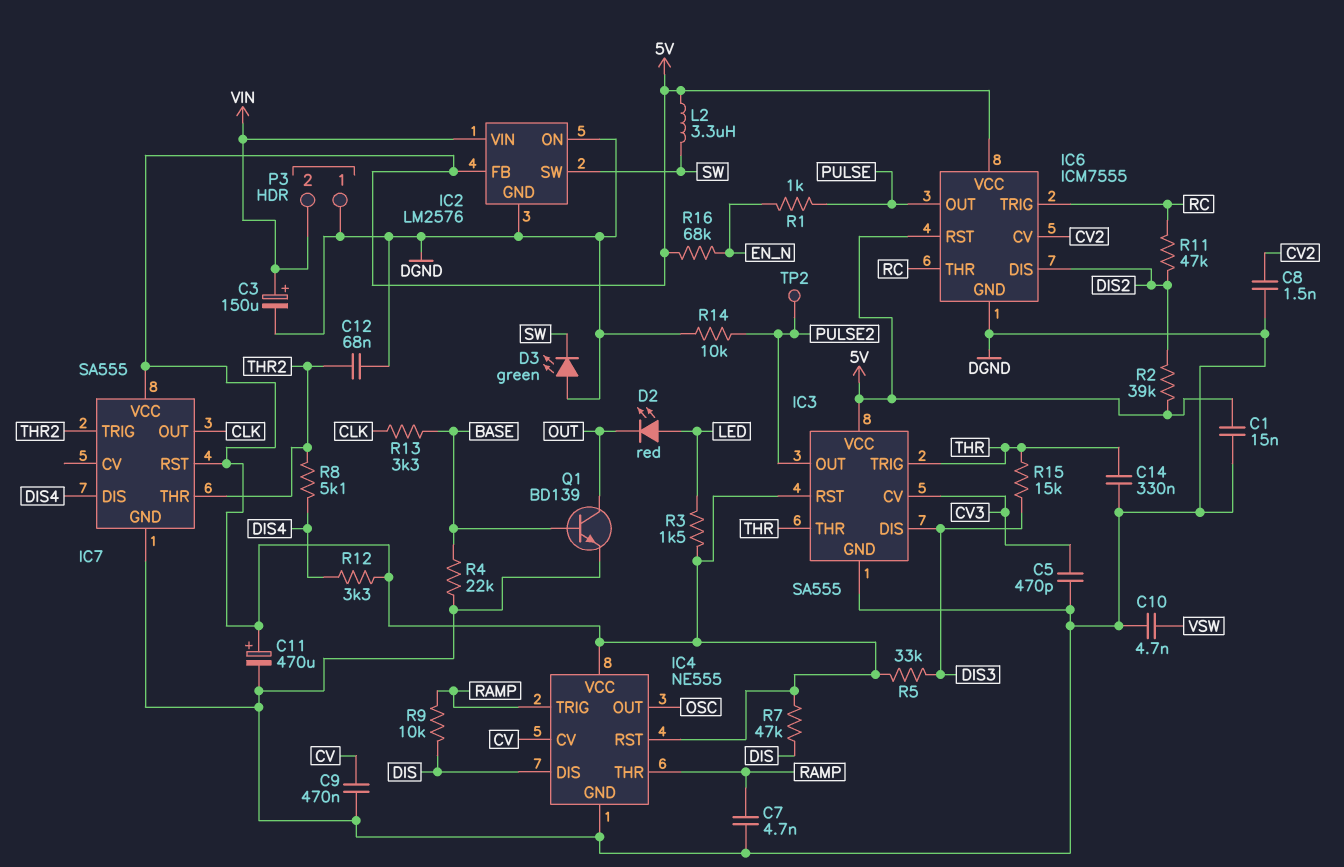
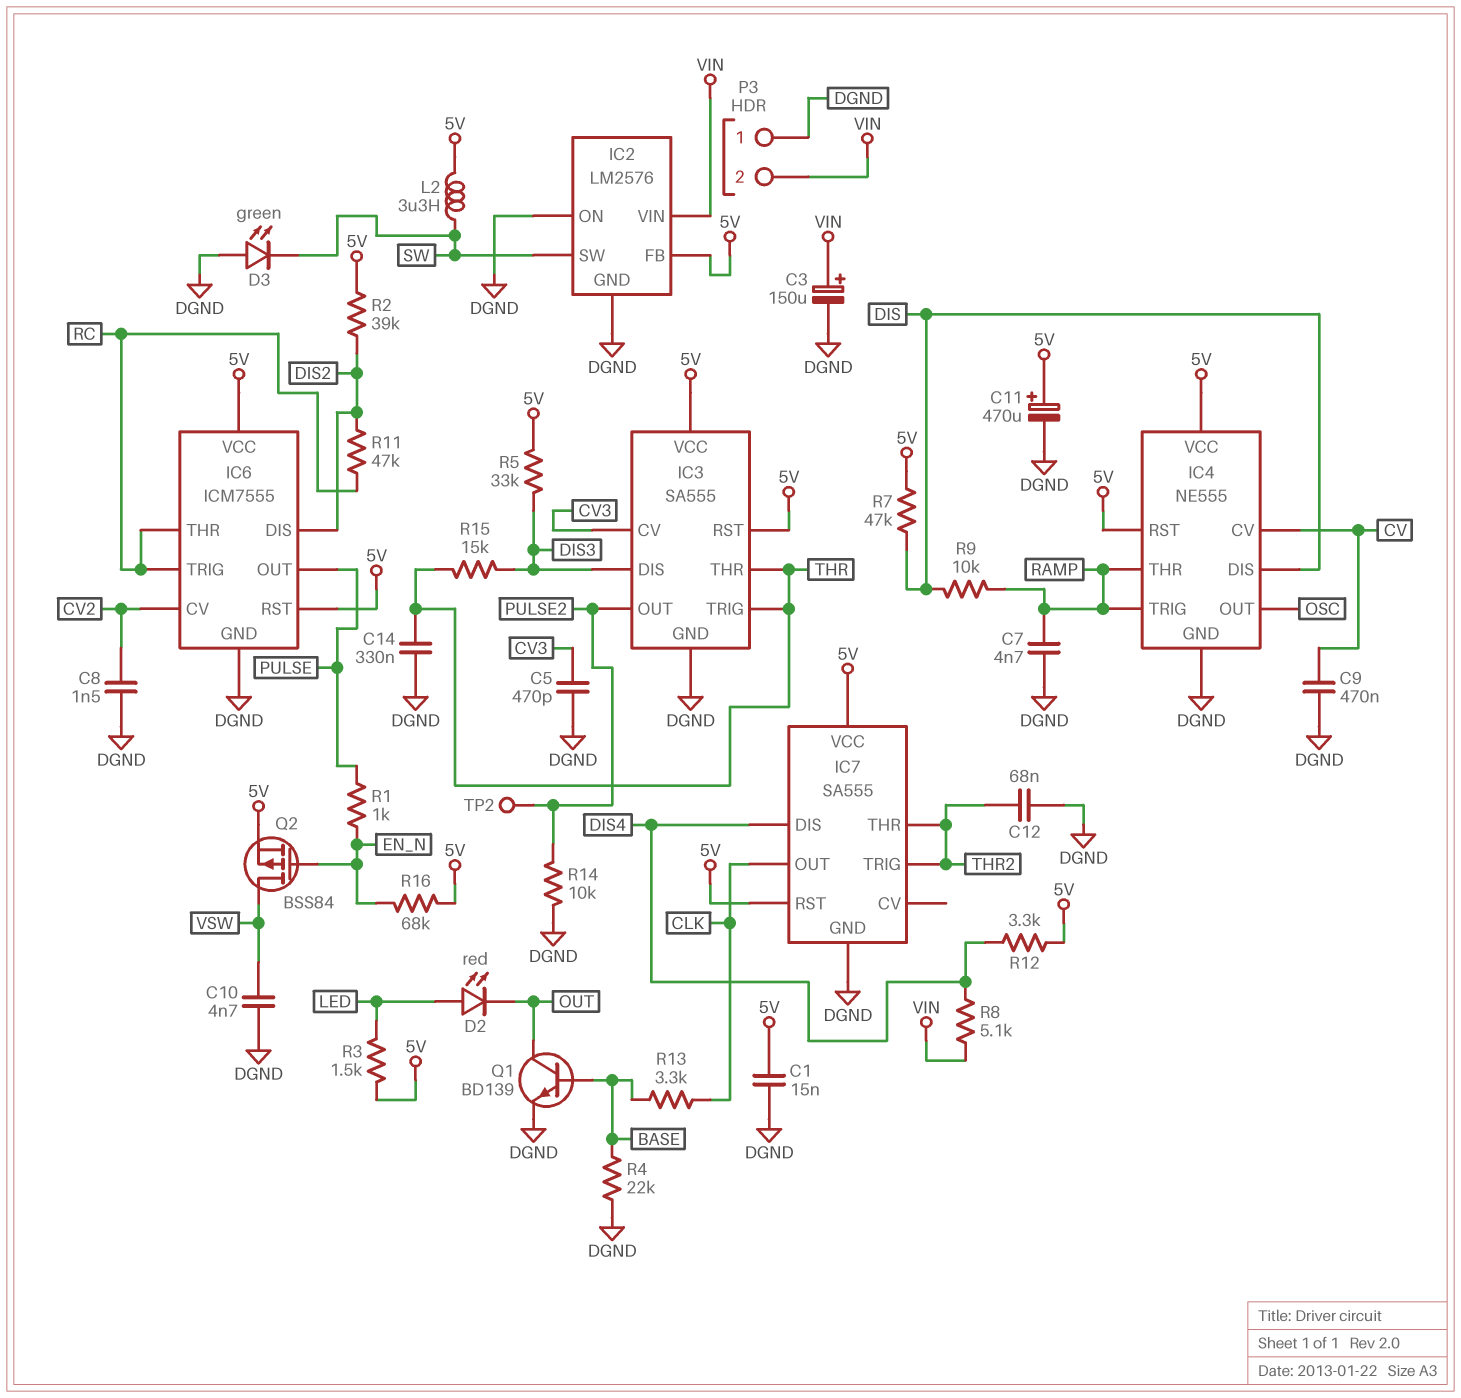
Q2: none -> PMOS BSS84 (G EN_N, D VSW, S 5V)
R8: 5.1k (DIS4, THR2) -> 5.1k (DIS4, VIN)

